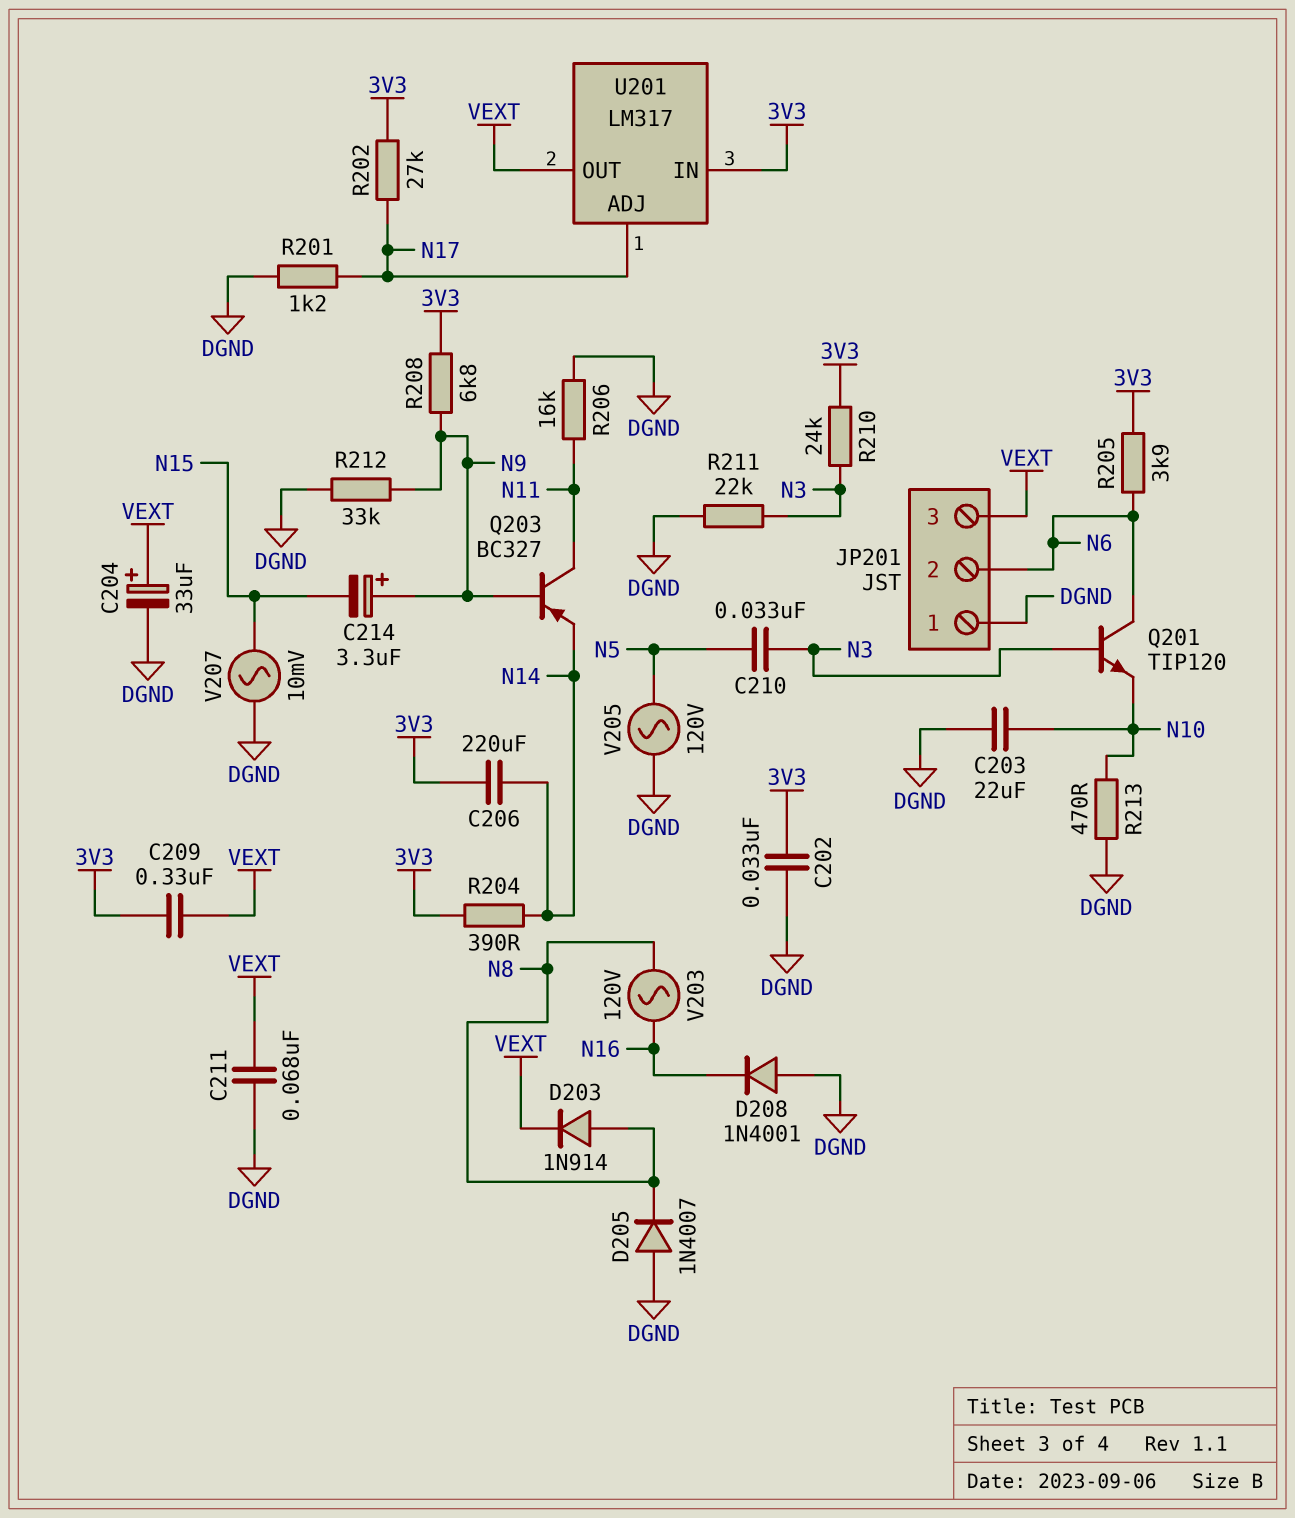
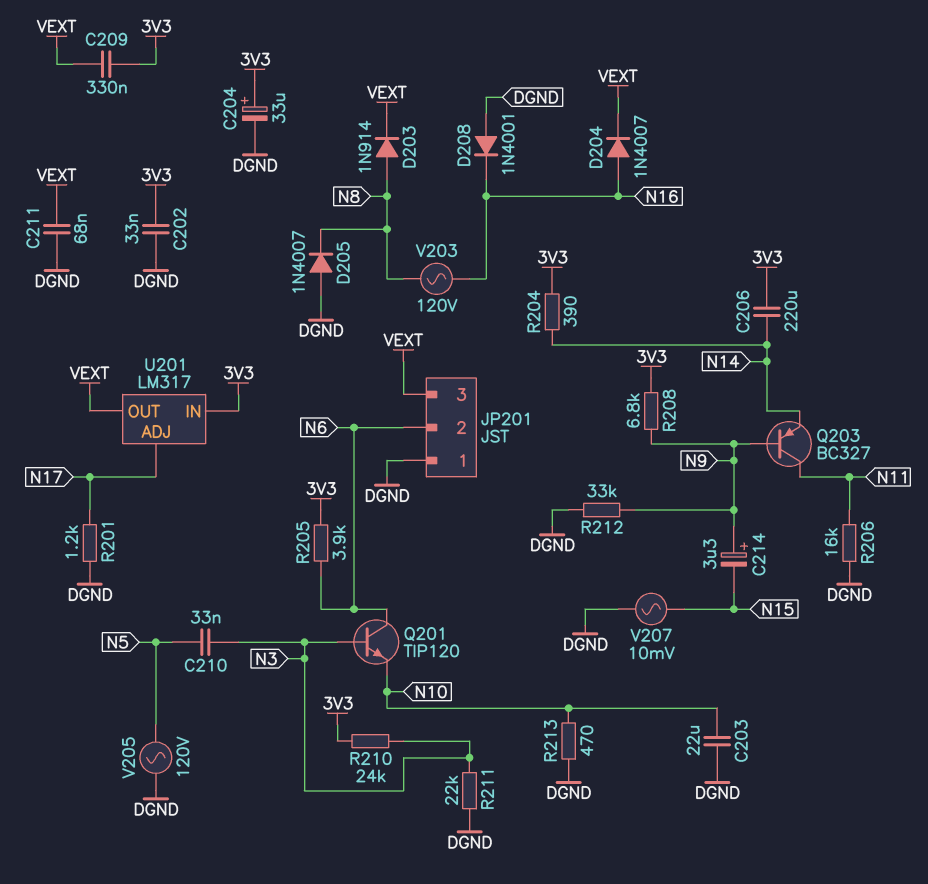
C204: 33uF (plus VEXT, minus DGND) -> 33uF (plus 3V3, minus DGND)
D204: none -> diode 1N4007 (A N16, K VEXT)
R202: 27k (3V3, N17) -> none

